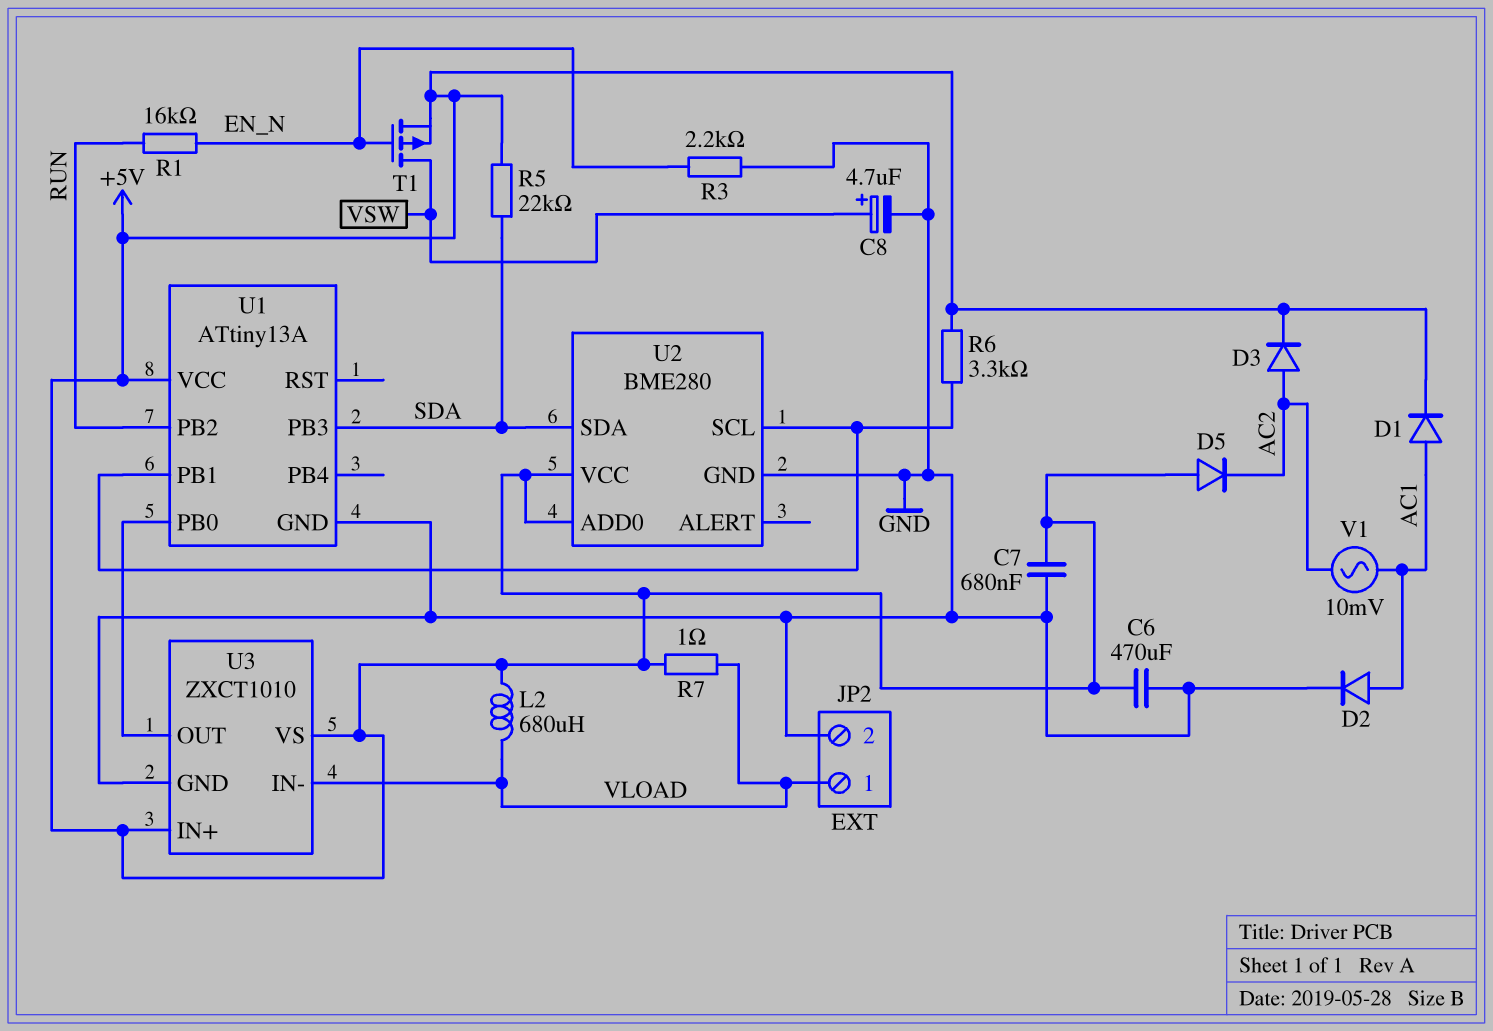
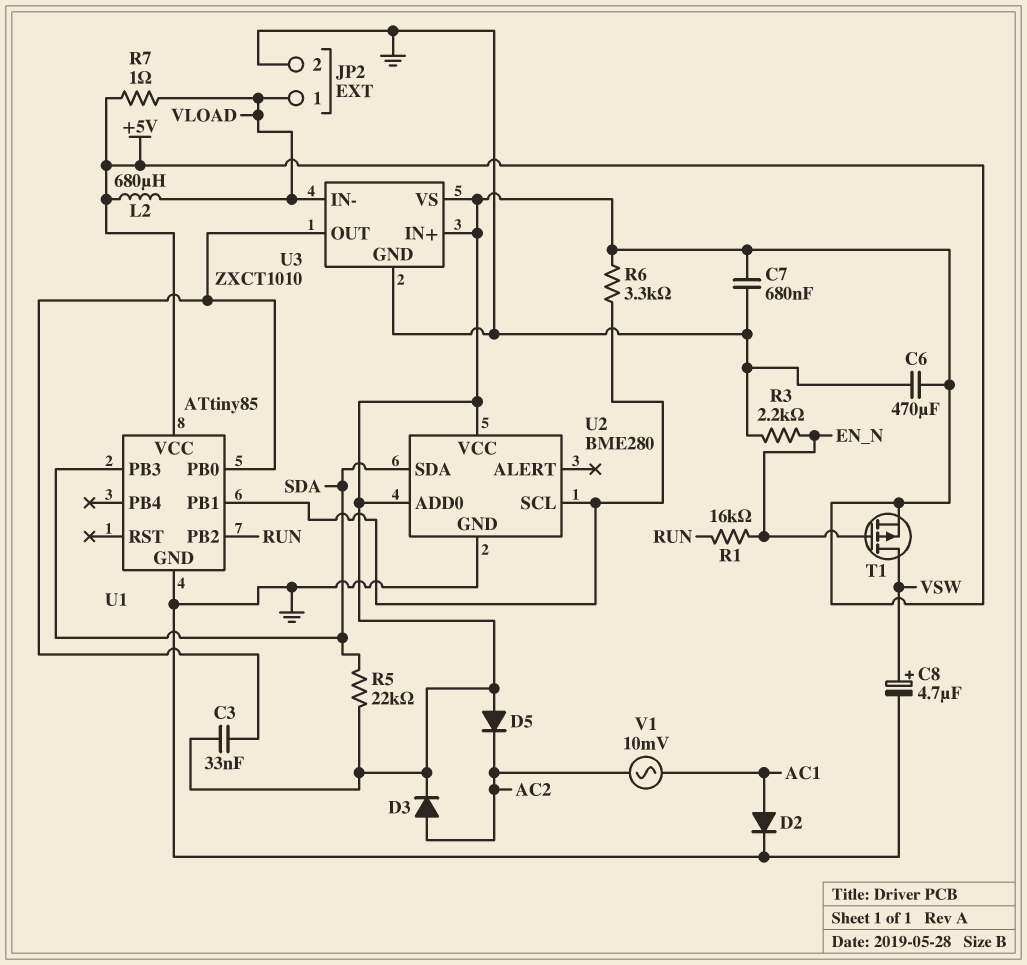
C3: none -> 33nF (+5V, U1/PB0)
D1: diode (A AC1, K +5V) -> none
U1: ATtiny13A -> ATtiny85

